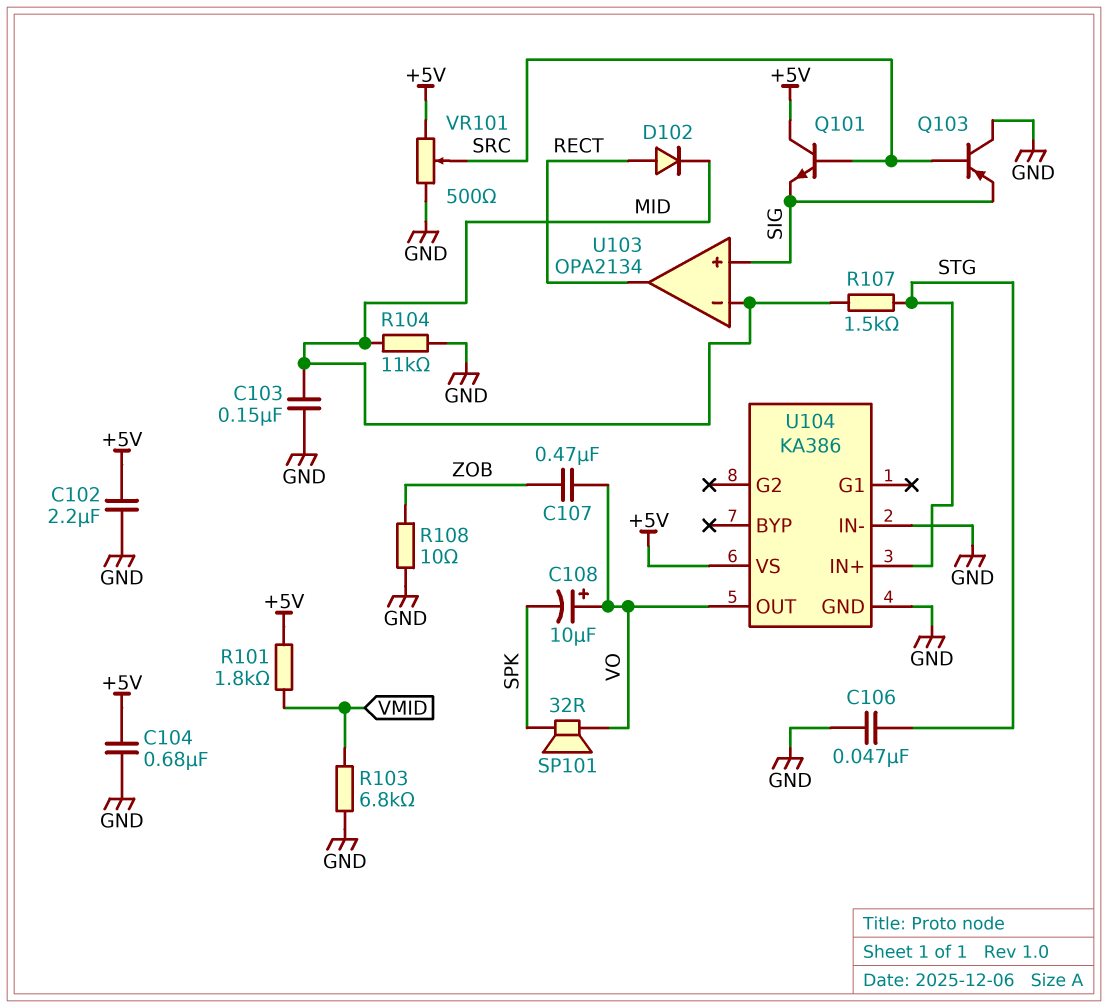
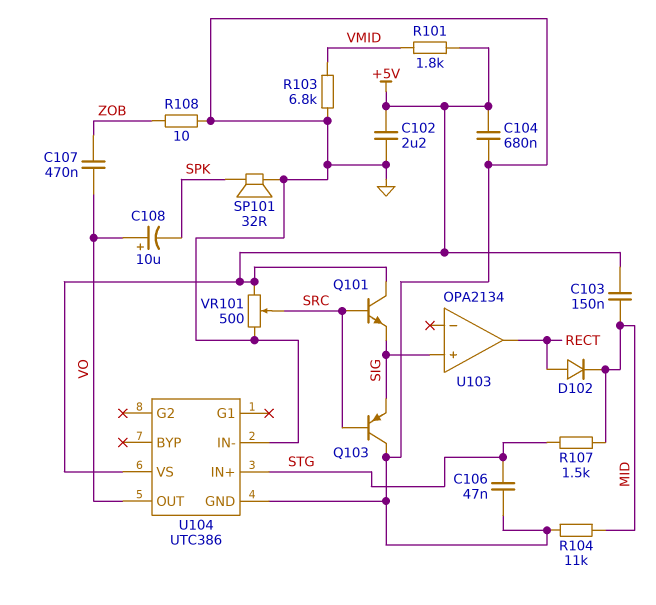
C103: 150nF (GND, MID) -> 150nF (+5V, MID)
SP101: speaker 32R (SPK, VO) -> speaker 32R (GND, SPK)
U103 pin in-: MID -> none
U104: KA386 -> UTC386

